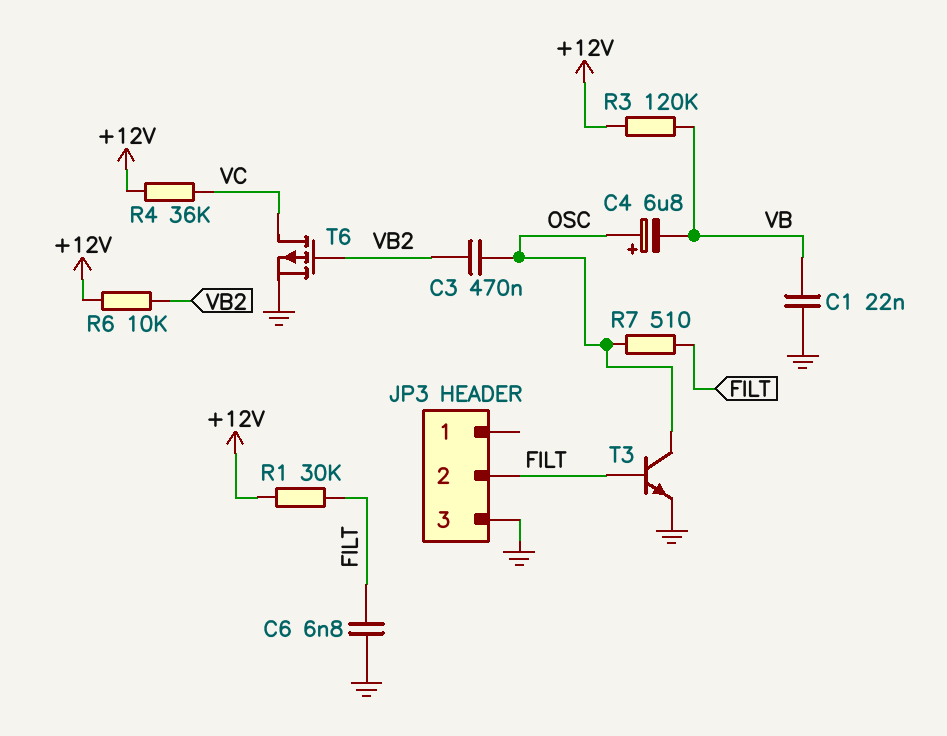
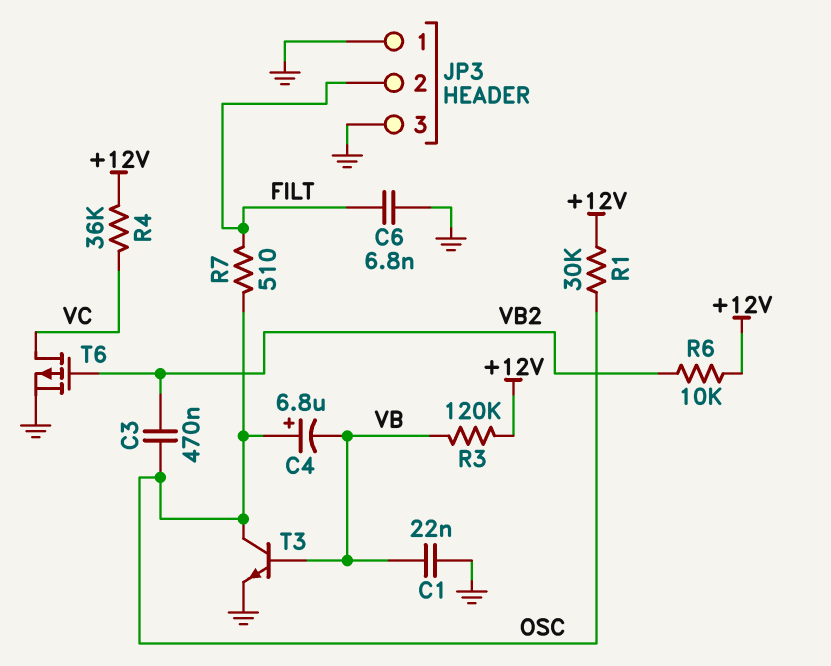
JP3 pin 1: none -> GND
R1: 30k (+12V, FILT) -> 30k (+12V, OSC)
T3: NPN (B FILT, C OSC, E GND) -> NPN (B VB, C OSC, E GND)

